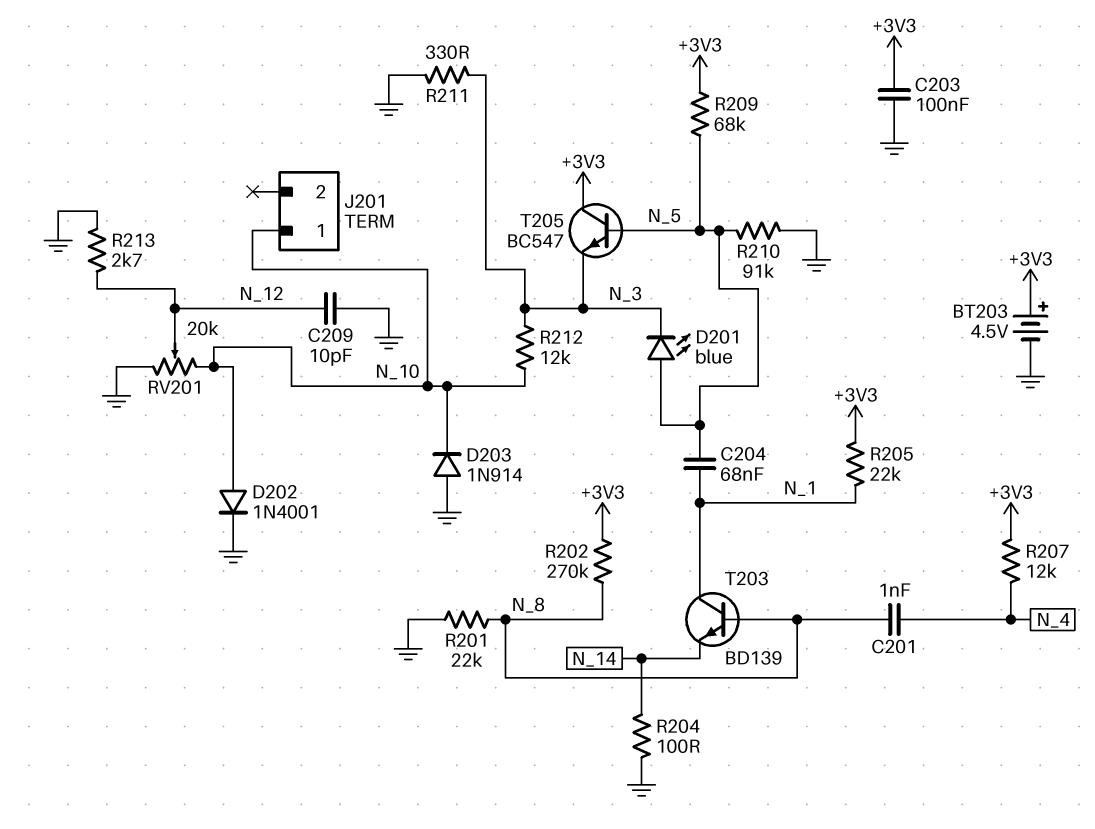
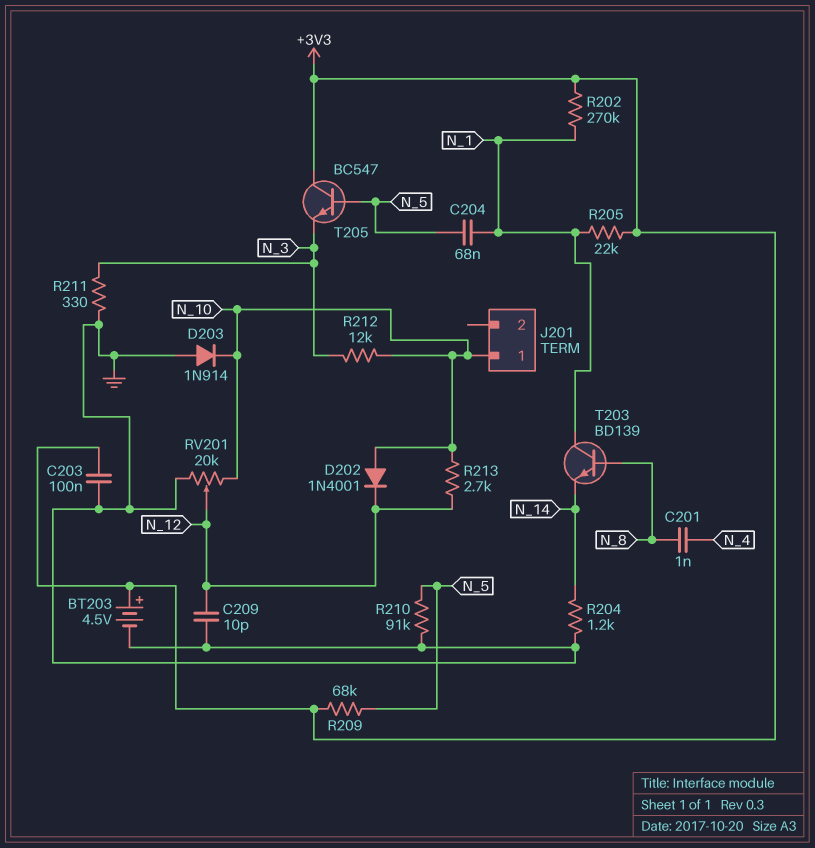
D201: LED blue (A N_5, K N_3) -> none
D202: diode 1N4001 (A N_10, K GND) -> diode 1N4001 (A N_10, K N_12)
R201: 22k (GND, N_8) -> none
R202: 270k (+3V3, N_8) -> 270k (+3V3, N_1)
R204: 100 (GND, N_14) -> 1.2k (GND, N_14)
R207: 12k (+3V3, N_4) -> none
R213: 2.7k (GND, N_12) -> 2.7k (N_10, N_12)

